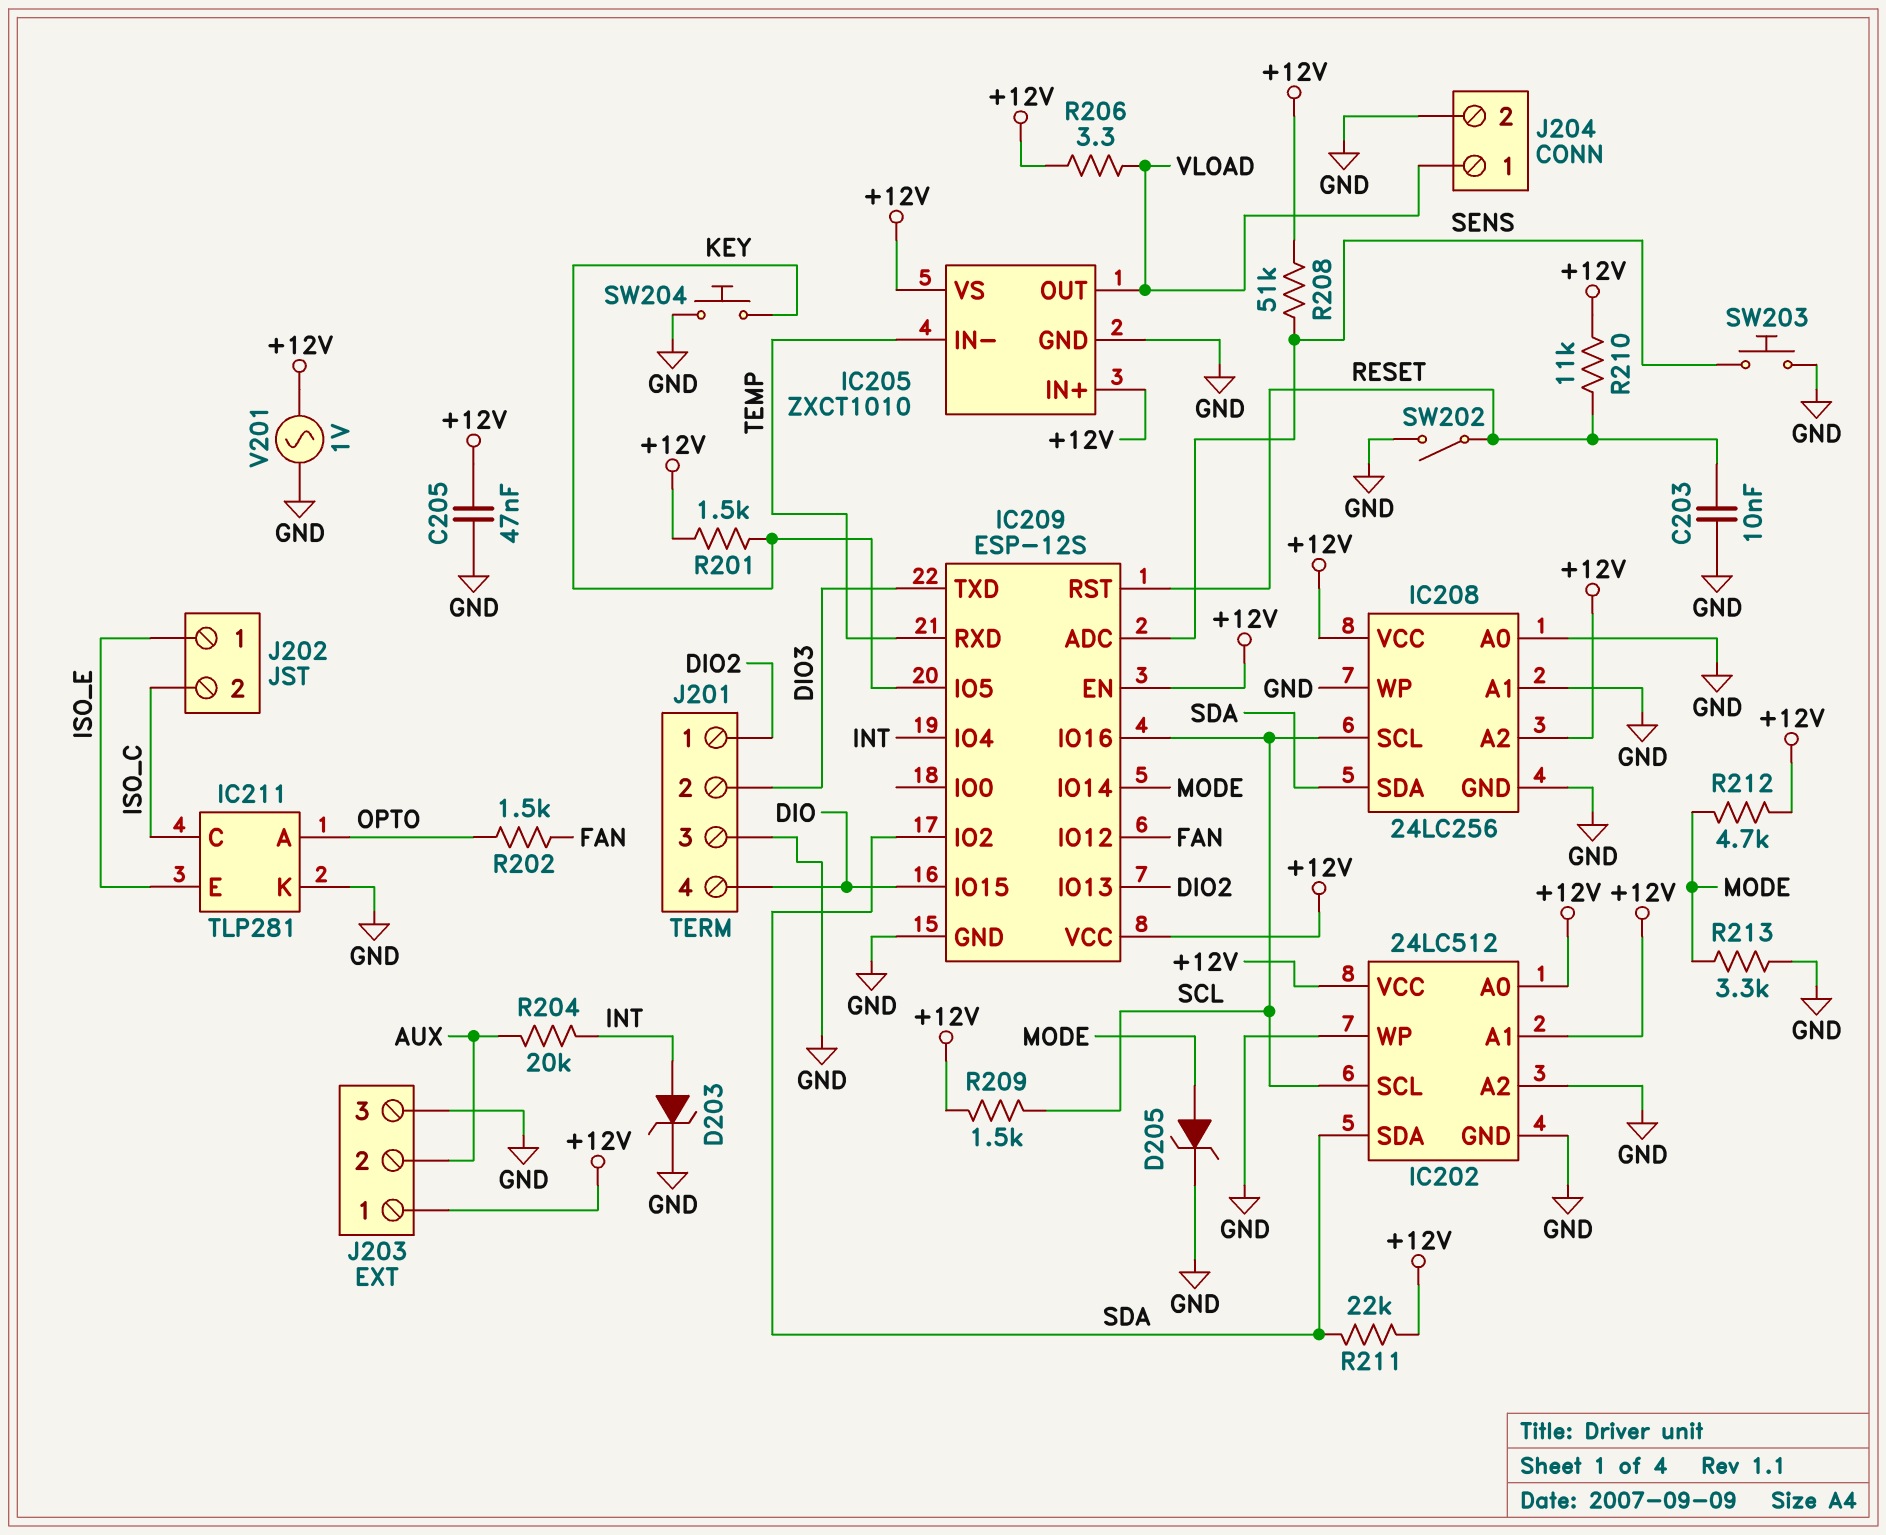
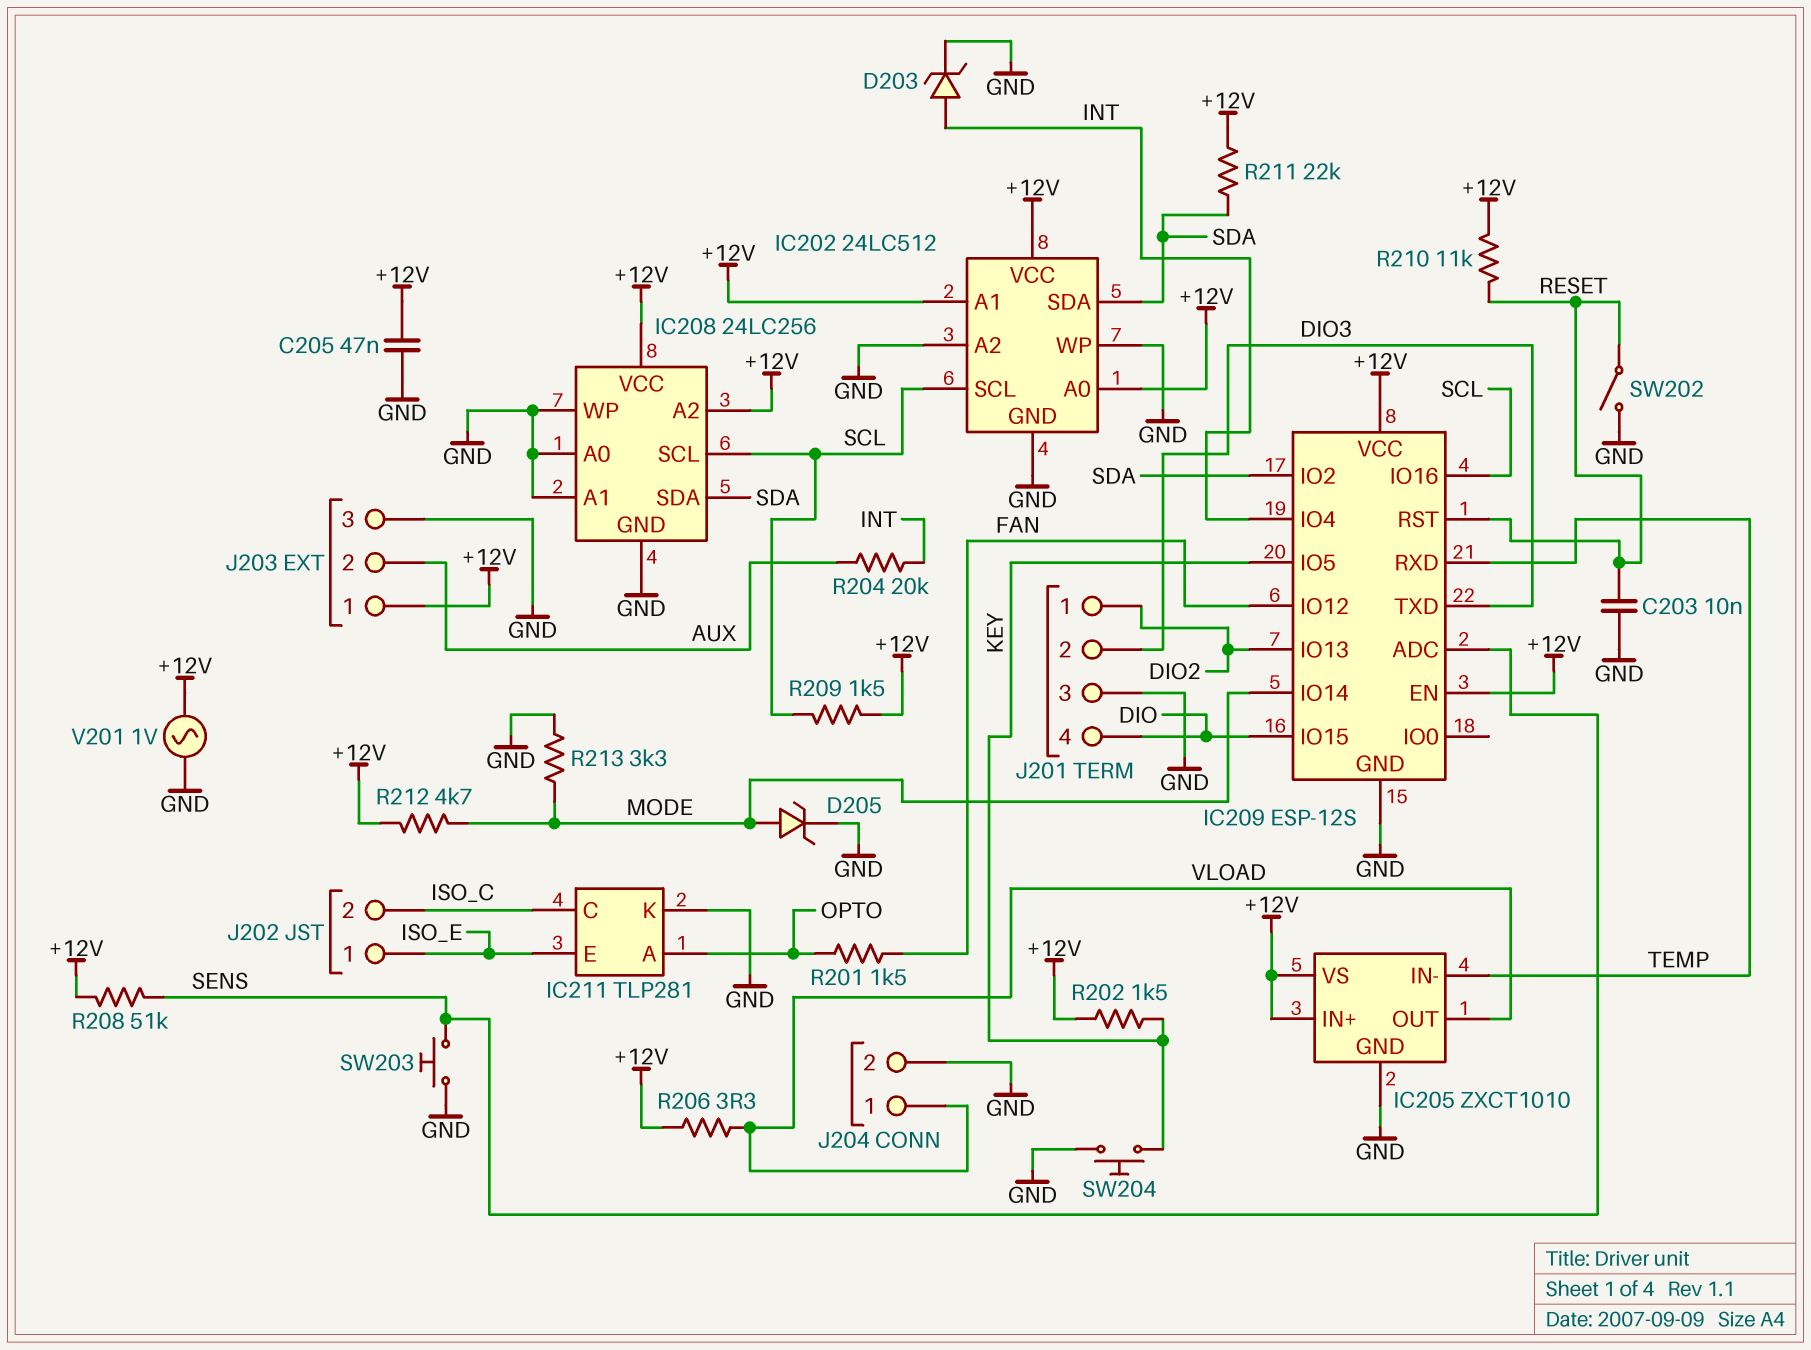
R201: 1.5k (+12V, KEY) -> 1.5k (FAN, OPTO)
R202: 1.5k (FAN, OPTO) -> 1.5k (+12V, KEY)

